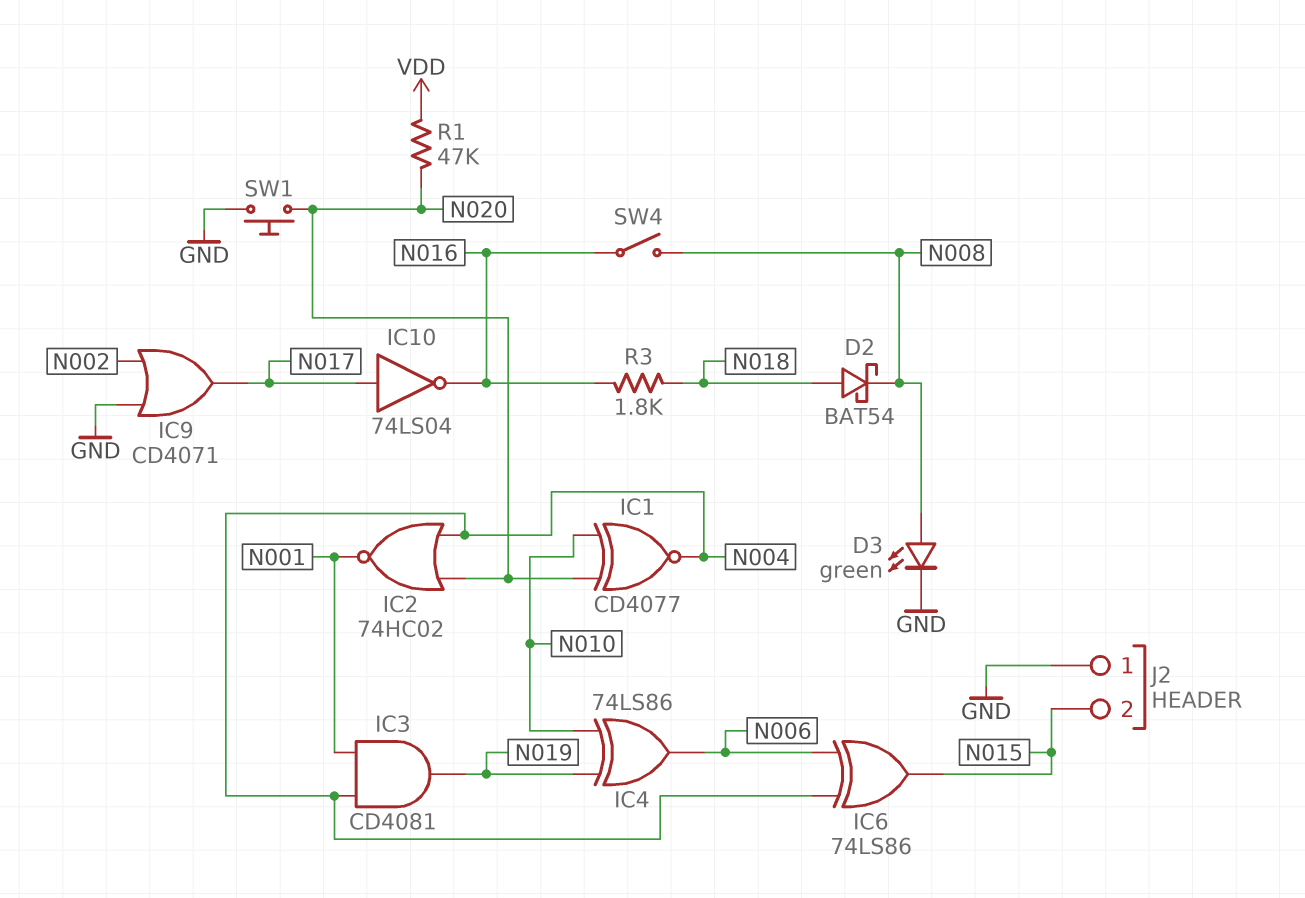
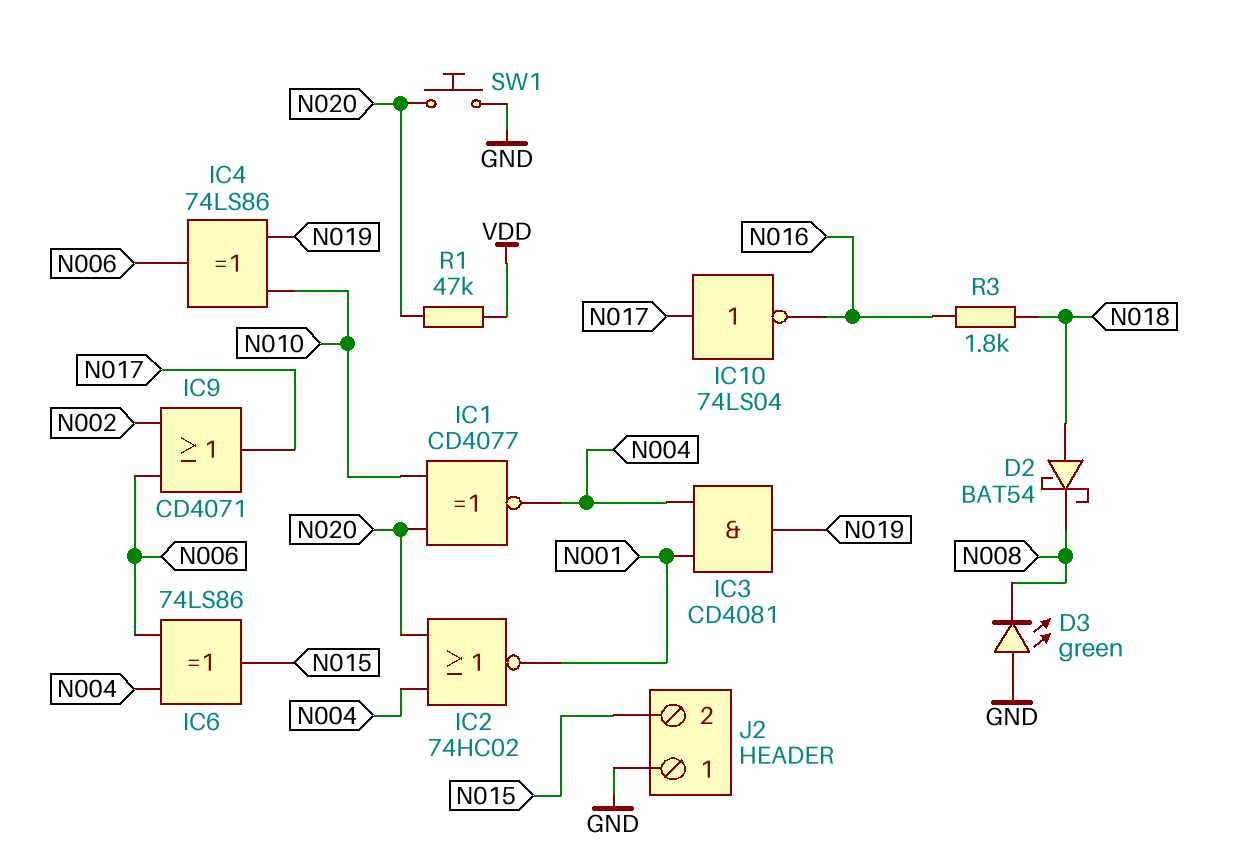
D3: LED green (A N008, K GND) -> LED green (A GND, K N008)
IC9: OR CD4071 (in GND, in N002, out N017) -> OR CD4071 (in N002, in N006, out N017)
SW4: switch (N008, N016) -> none

